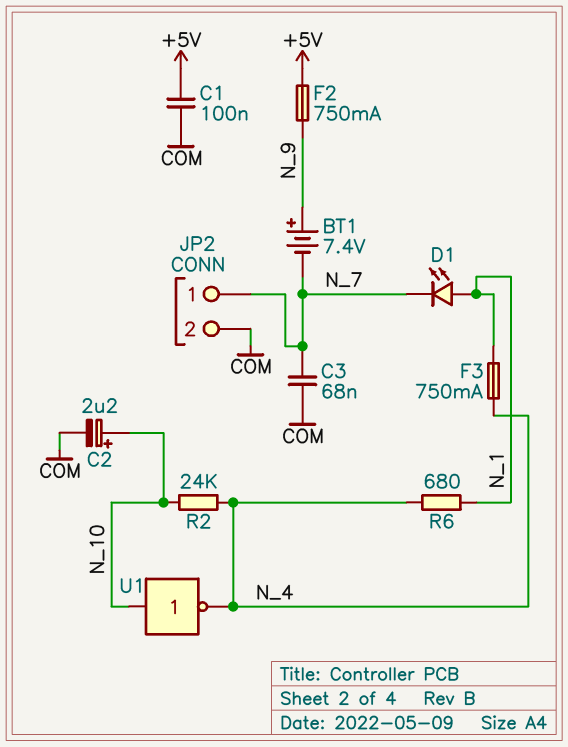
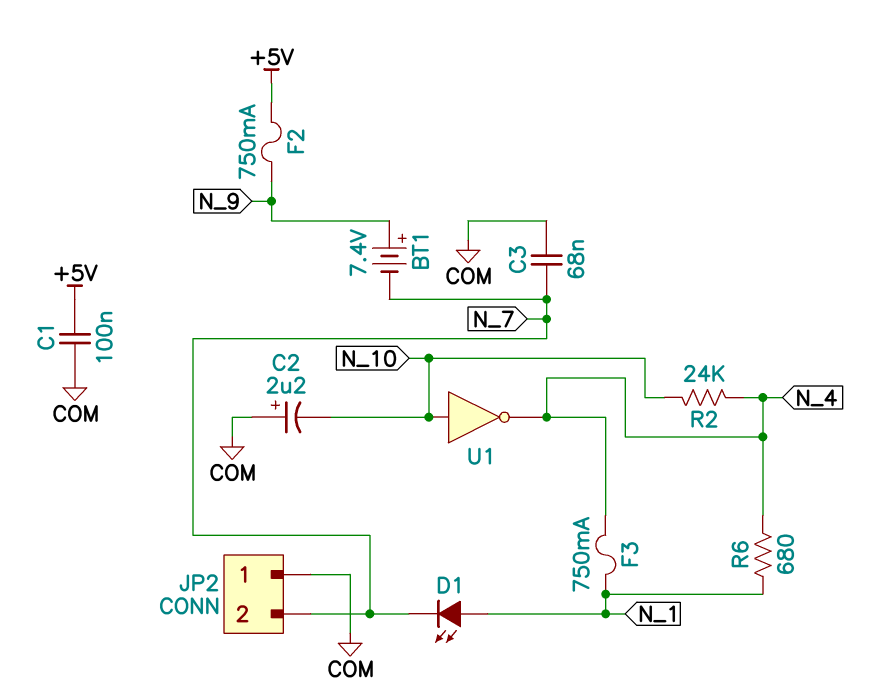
C2: 2.2uF (plus N_10, minus COM) -> 2.2uF (plus COM, minus N_10)
JP2 pin 1: N_7 -> COM
JP2 pin 2: COM -> N_7

